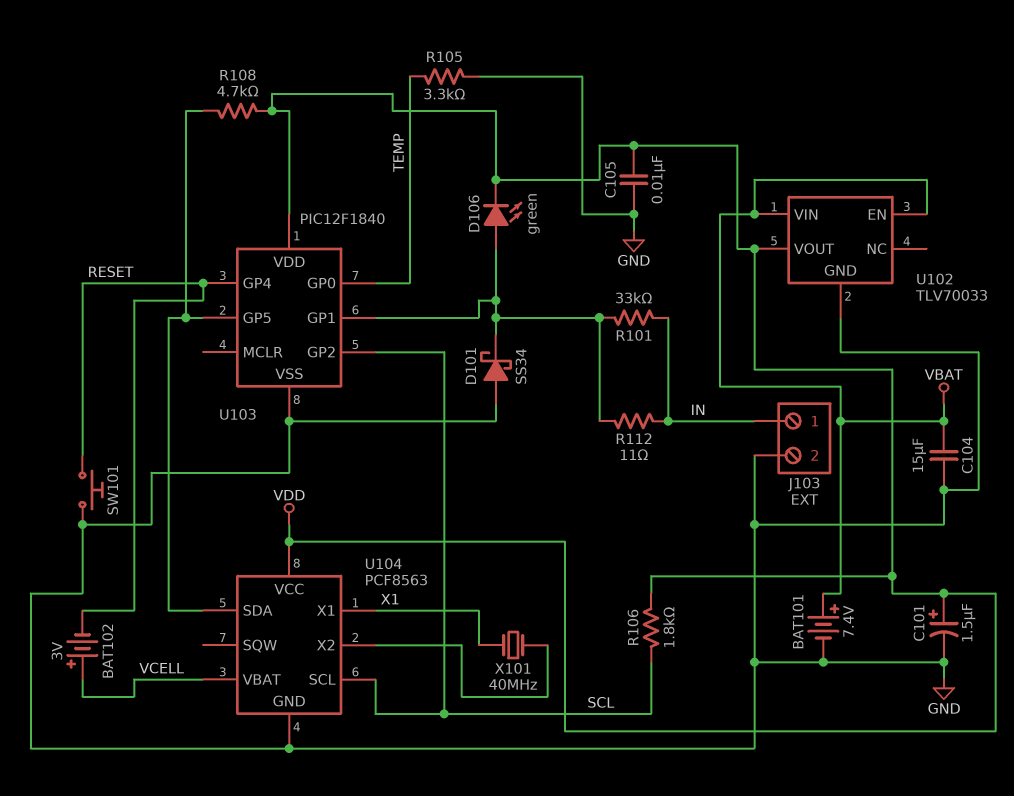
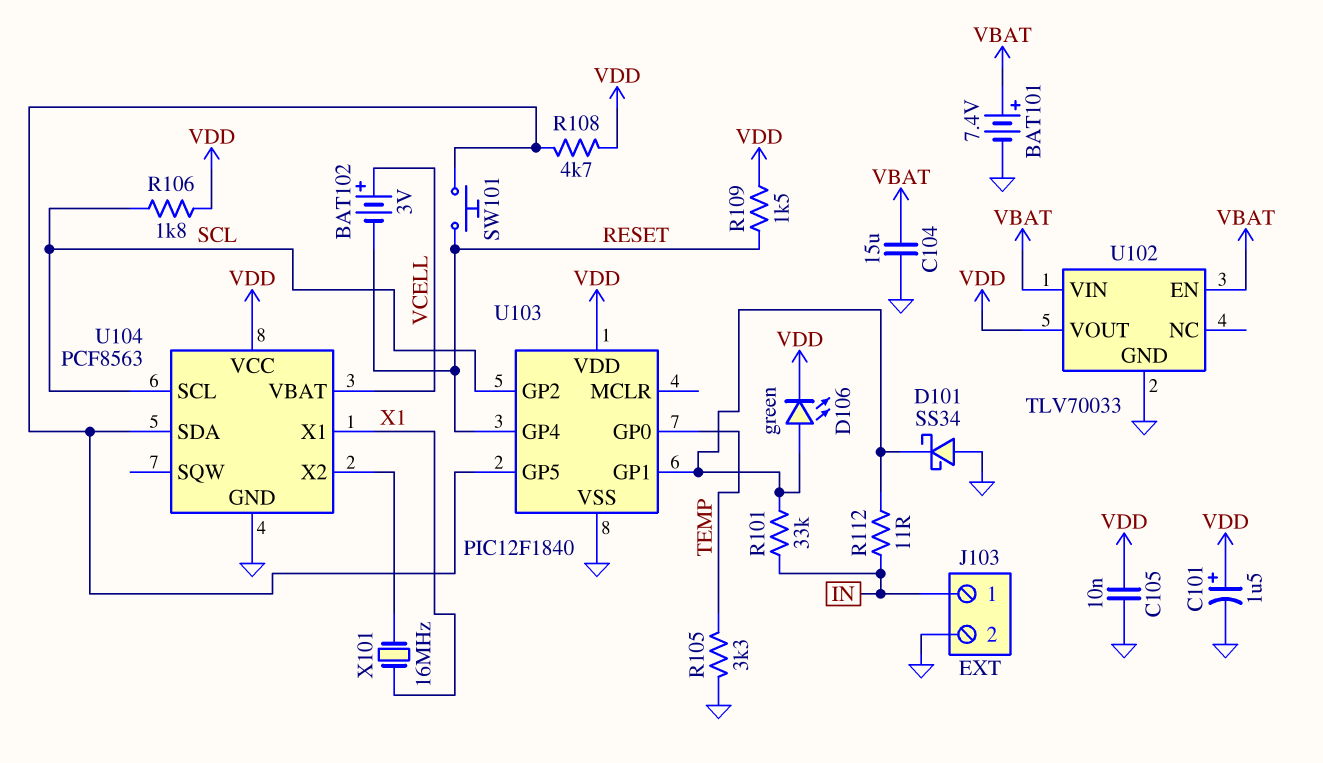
R109: none -> 1.5k (RESET, VDD)
SW101: button (GND, RESET) -> button (RESET, U103/GP5)
X101: 40MHz (U104/X2, X1) -> 16MHz (U104/X2, X1)

